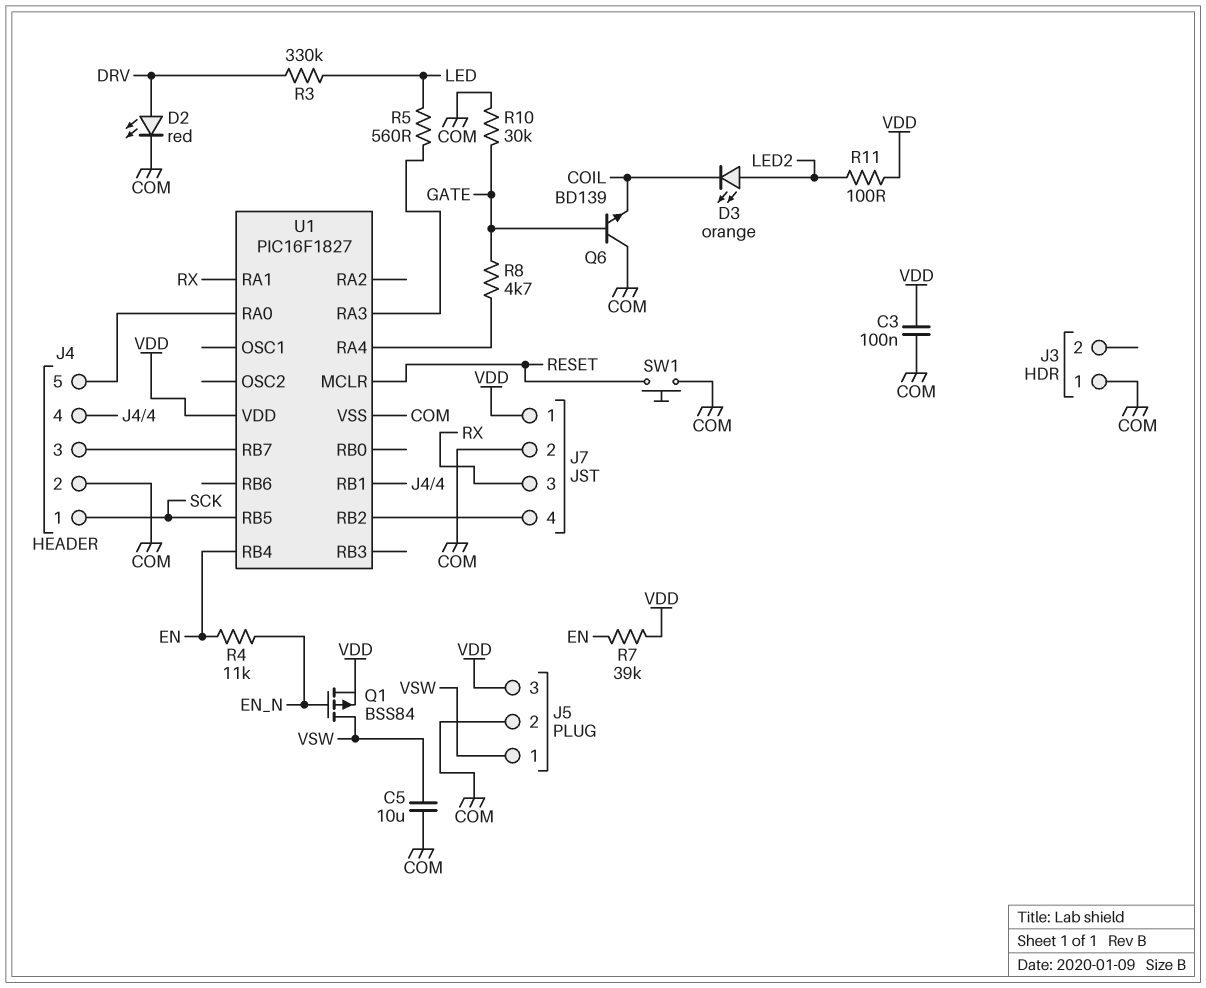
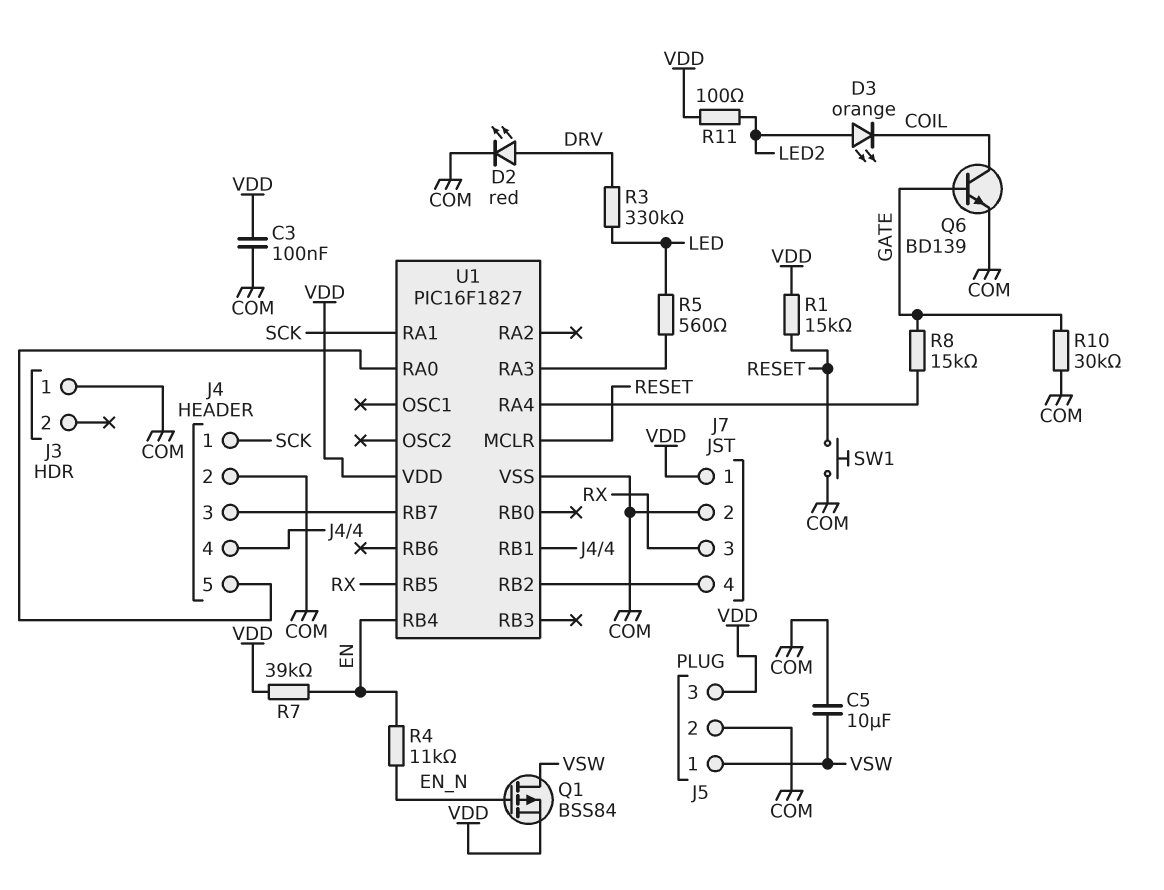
Q6: NPN BD139 (B GATE, C COM, E COIL) -> NPN BD139 (B GATE, C COIL, E COM)
R1: none -> 15k (RESET, VDD)
R8: 4.7k (GATE, U1/RA4) -> 15k (GATE, U1/RA4)
U1 pin RA1: RX -> SCK
U1 pin RB5: SCK -> RX

